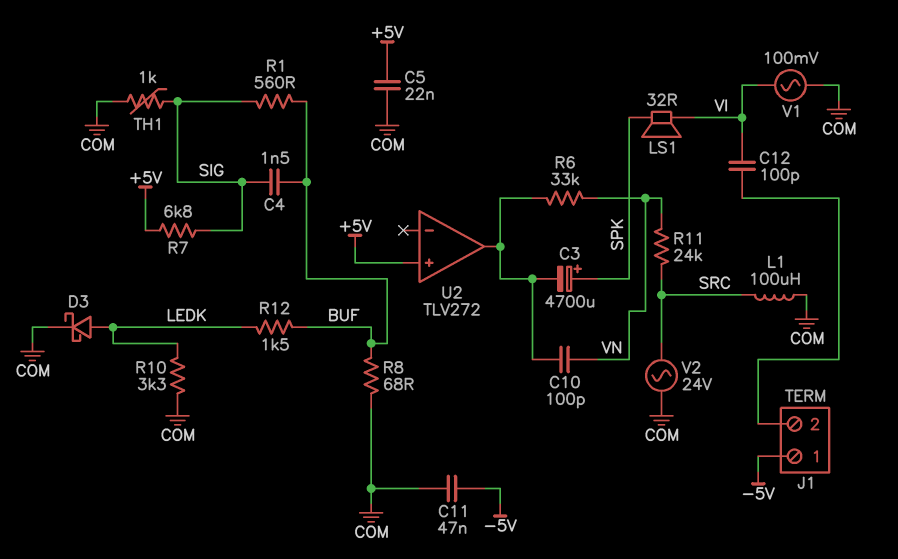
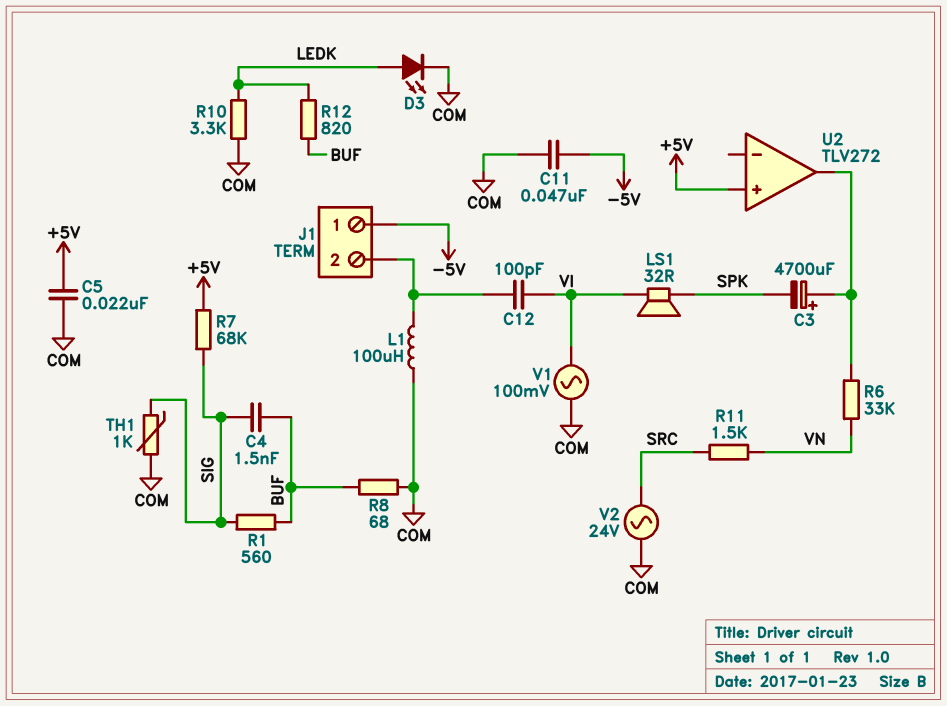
C3: 4700uF (plus SPK, minus U2/out) -> 4700uF (plus U2/out, minus SPK)
C10: 100pF (U2/out, VN) -> none
D3: schottky (A LEDK, K COM) -> LED (A LEDK, K COM)
L1: 100uH (COM, SRC) -> 100uH (COM, J1/2)
R7: 6.8k (+5V, SIG) -> 68k (+5V, SIG)
R11: 24k (SRC, VN) -> 1.5k (SRC, VN)
R12: 1.5k (BUF, LEDK) -> 820 (BUF, LEDK)

